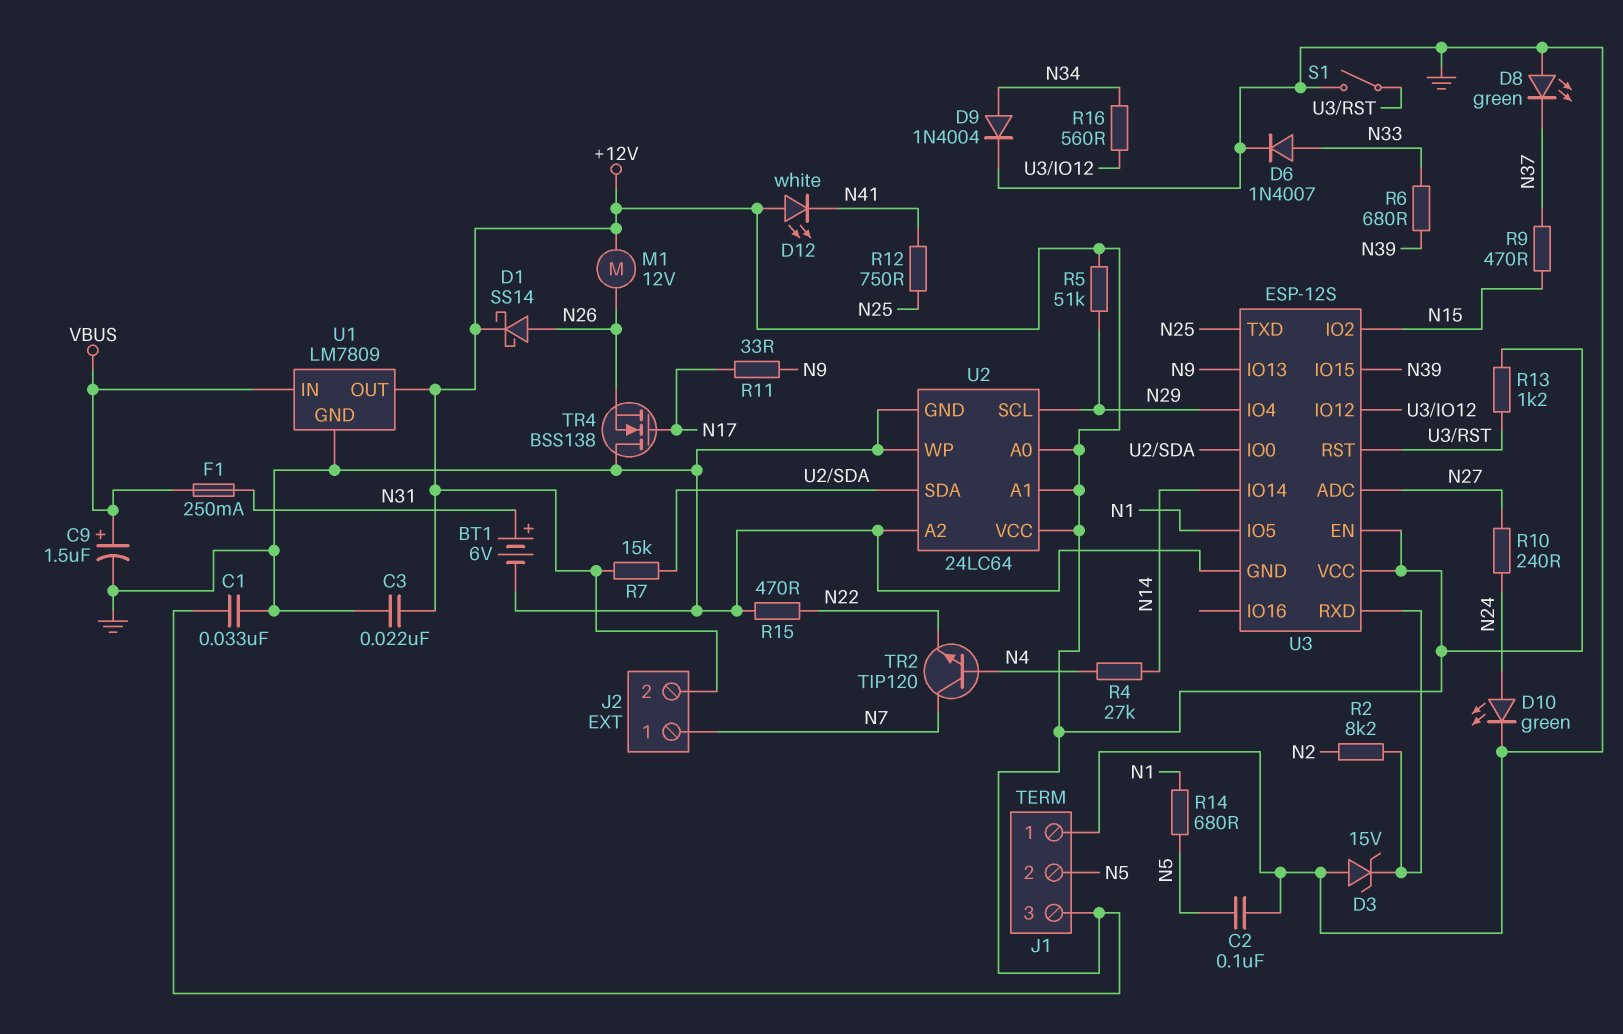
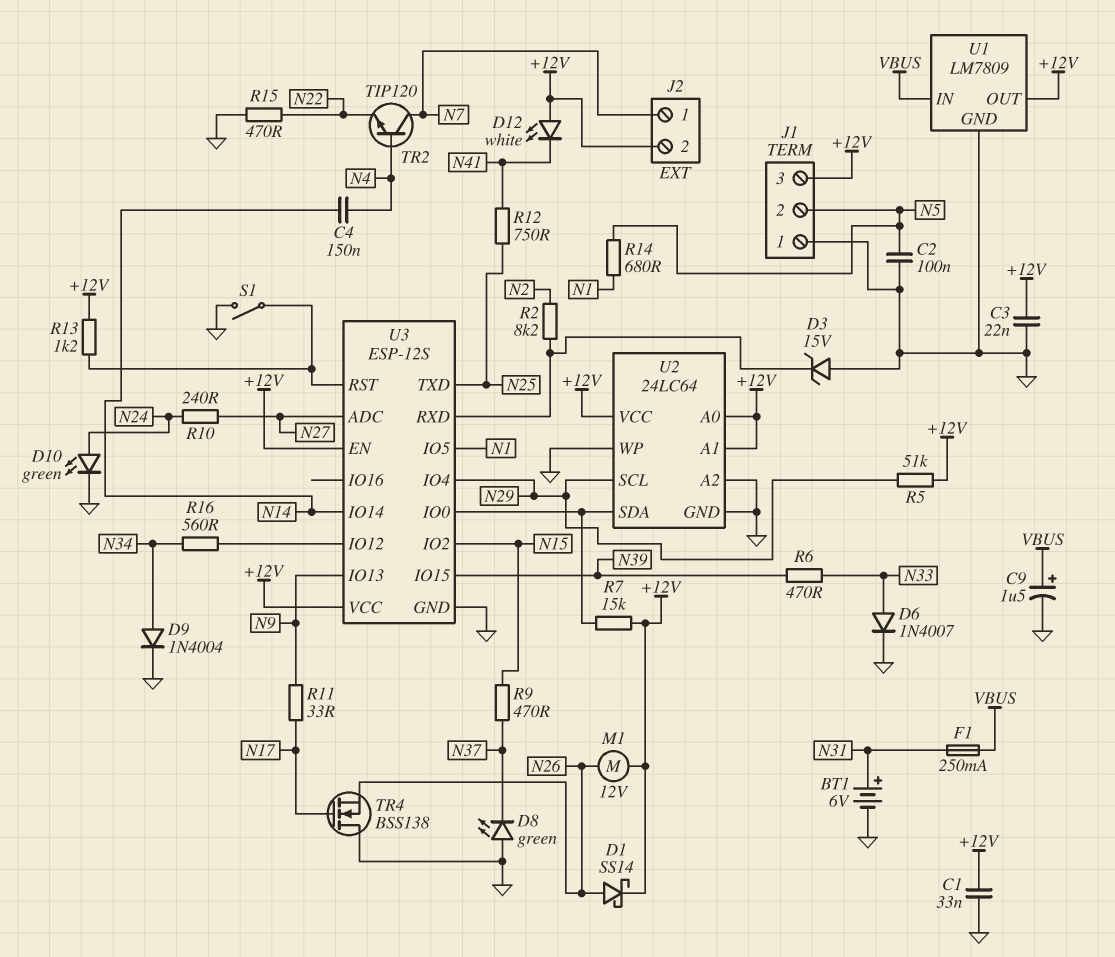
C4: none -> 150nF (N4, N14)
R4: 27k (N4, N14) -> none
R6: 680 (N33, N39) -> 470 (N33, N39)

